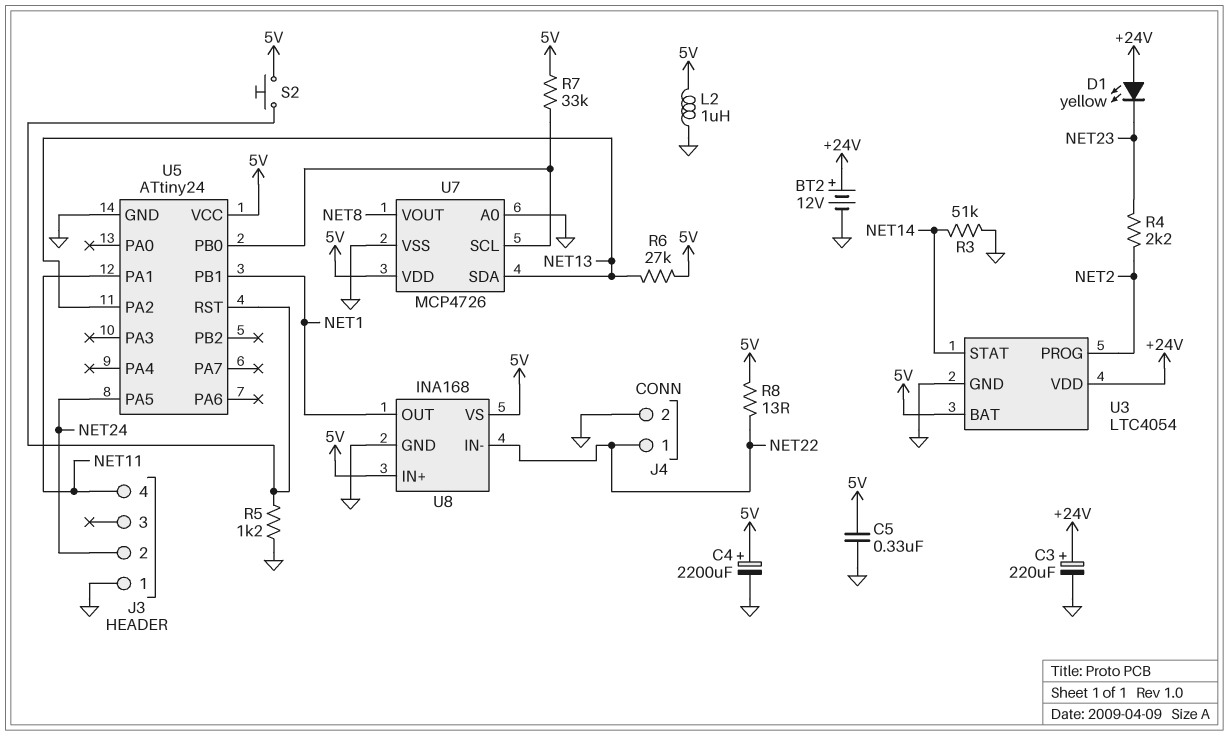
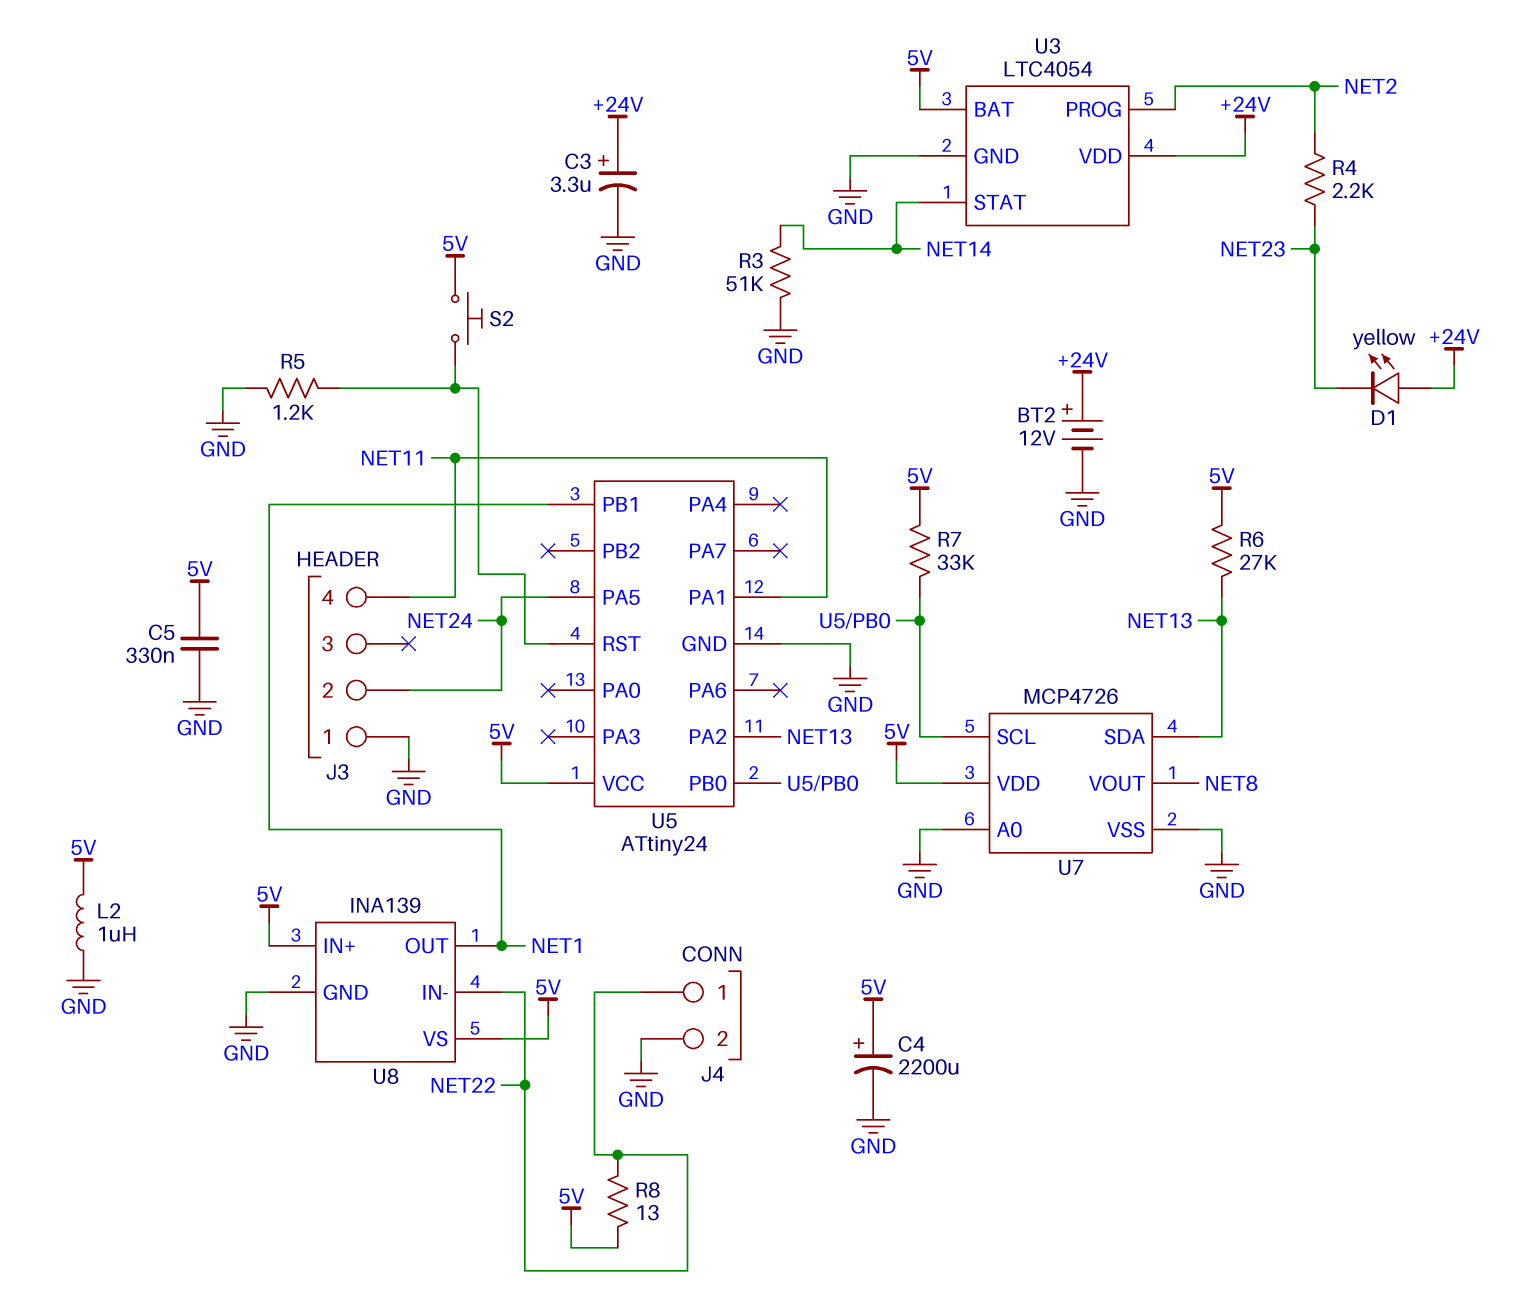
C3: 220uF (plus +24V, minus GND) -> 3.3uF (plus +24V, minus GND)
U8: INA168 -> INA139

